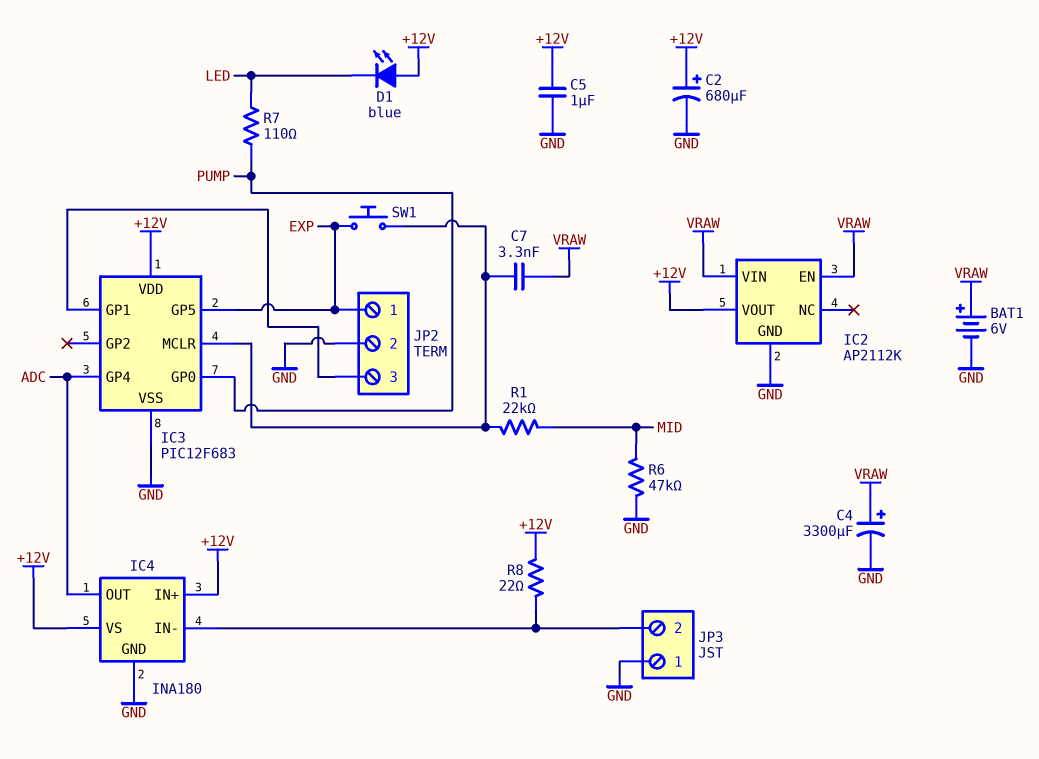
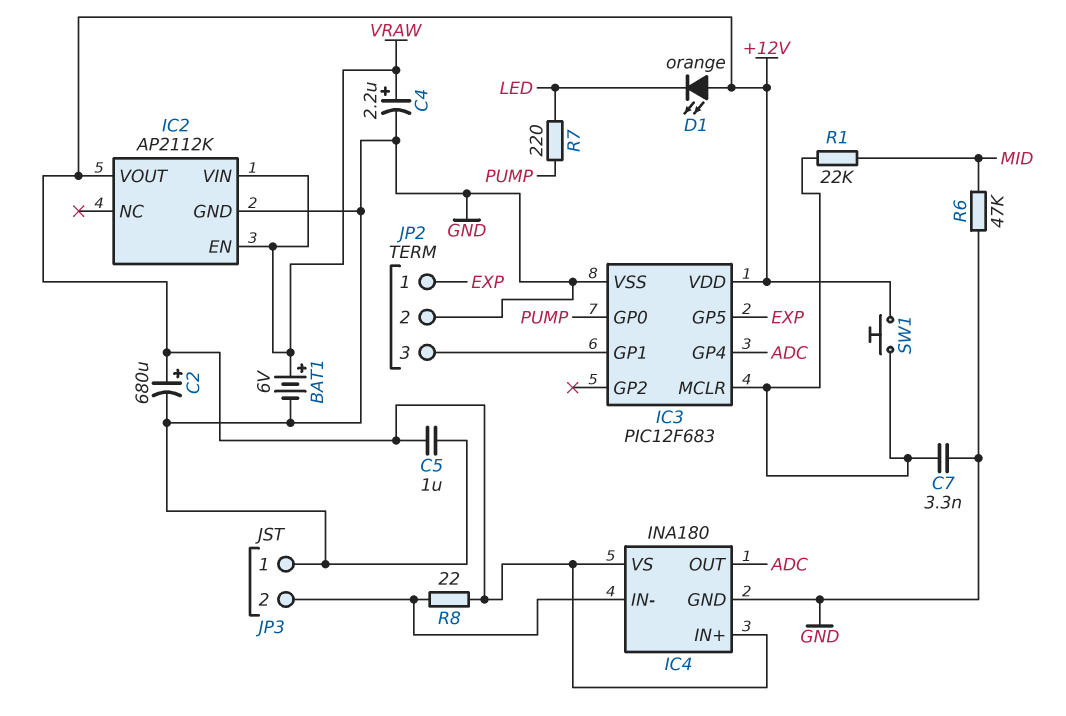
C4: 3300uF (plus VRAW, minus GND) -> 2.2uF (plus VRAW, minus GND)
C7: 3.3nF (IC3/MCLR, VRAW) -> 3.3nF (GND, IC3/MCLR)
D1: LED blue (A +12V, K LED) -> LED orange (A +12V, K LED)
R7: 110 (LED, PUMP) -> 220 (LED, PUMP)
SW1: button (EXP, IC3/MCLR) -> button (+12V, IC3/MCLR)

